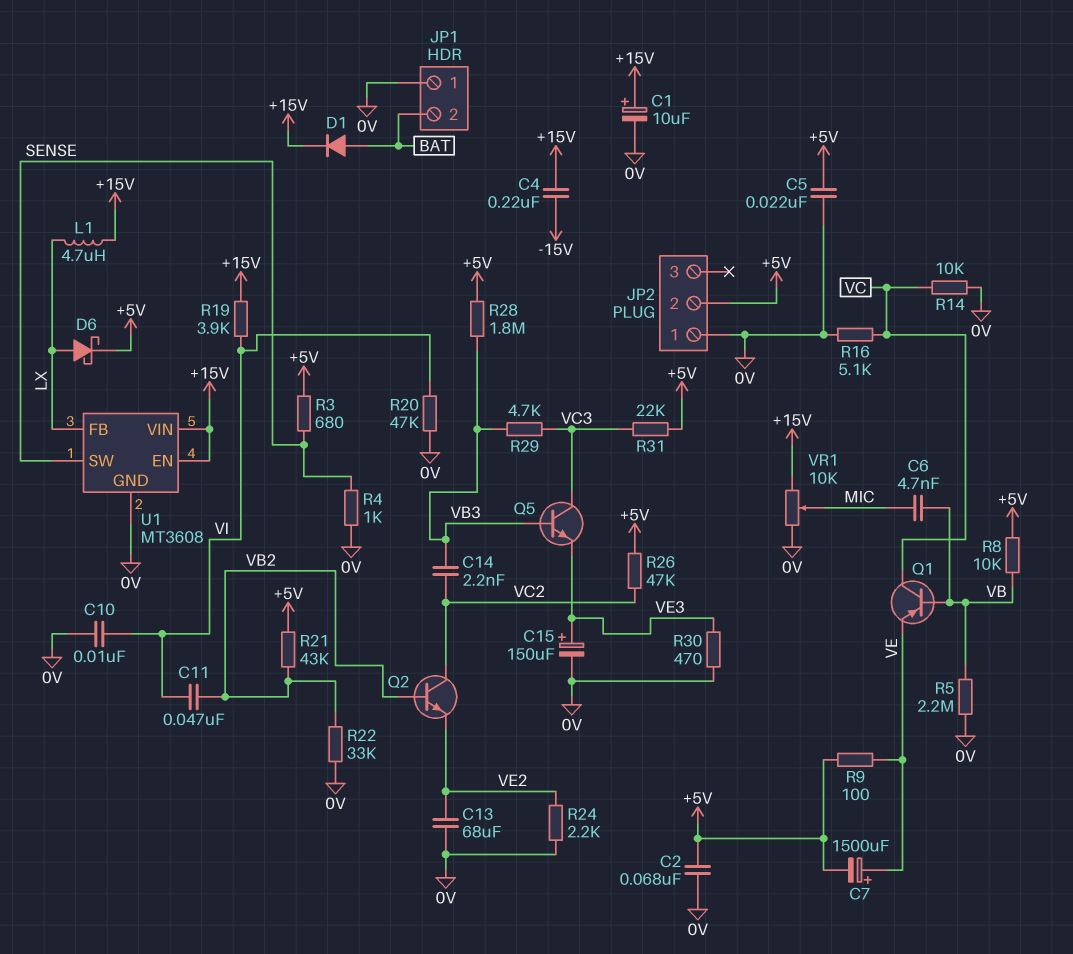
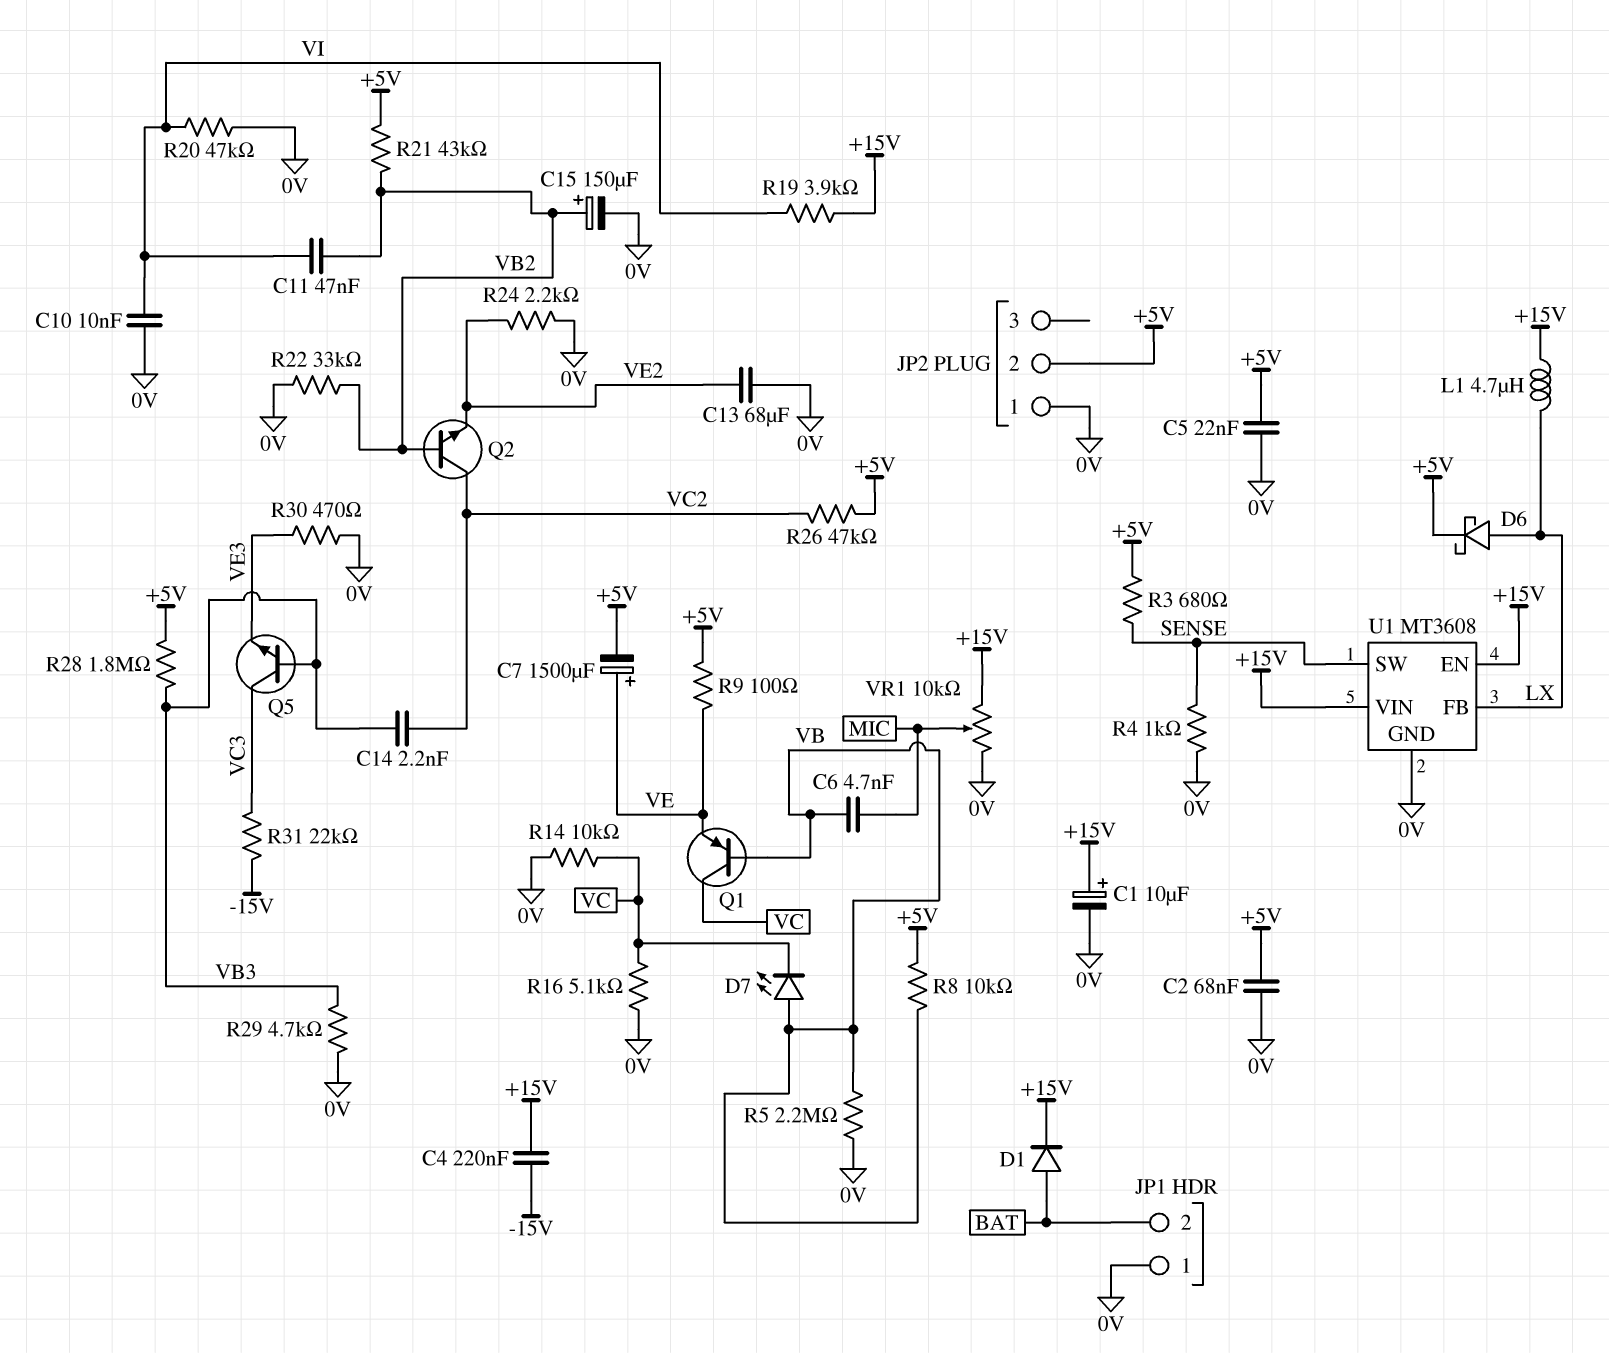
C15: 150uF (plus VE3, minus 0V) -> 150uF (plus VB2, minus 0V)
D7: none -> LED (A VB, K VC)
R29: 4.7k (VB3, VC3) -> 4.7k (0V, VB3)
R31: 22k (+5V, VC3) -> 22k (-15V, VC3)

